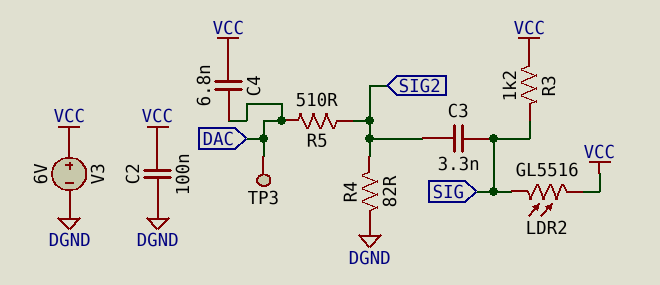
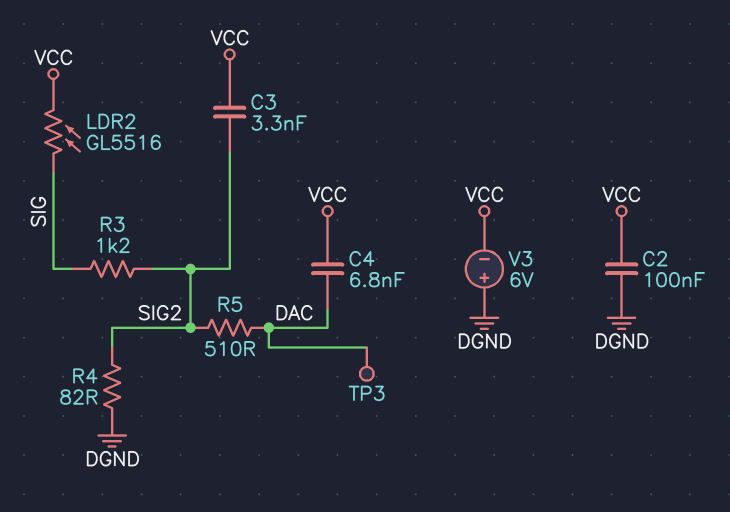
C3: 3.3nF (SIG, SIG2) -> 3.3nF (SIG2, VCC)
R3: 1.2k (SIG, VCC) -> 1.2k (SIG, SIG2)
V3: 6V (plus VCC, minus DGND) -> 6V (plus DGND, minus VCC)

